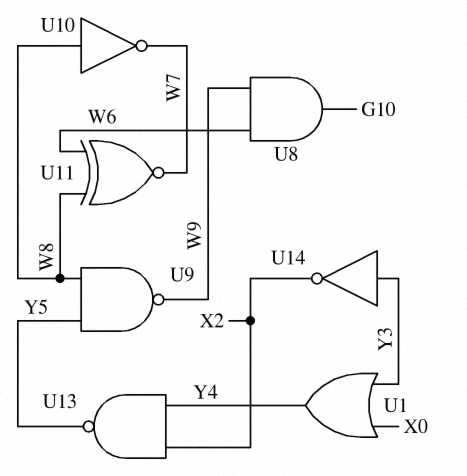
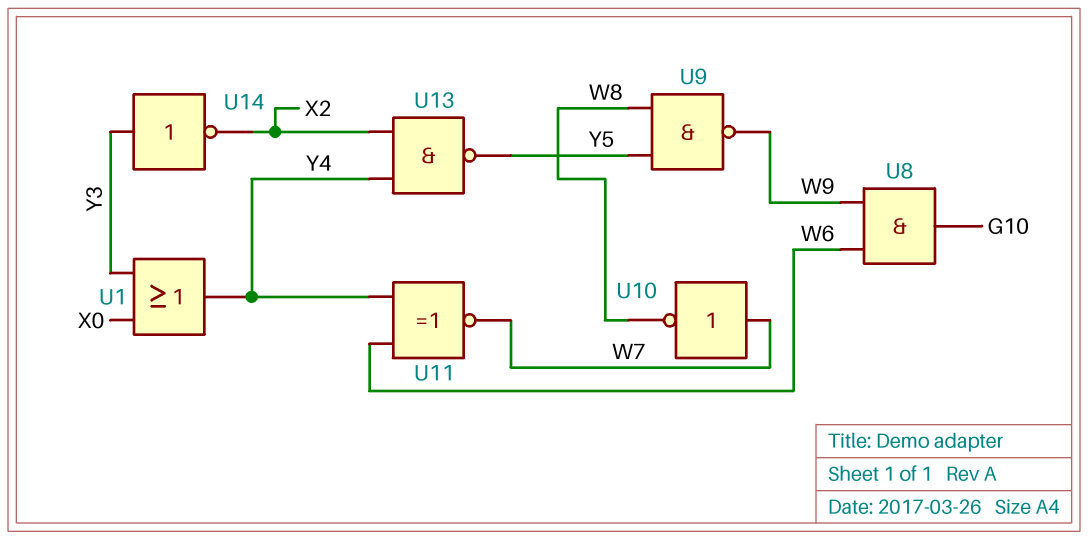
U10: NOT (in W8, out W7) -> NOT (in W7, out W8)
U11: XNOR (in W6, in W8, out W7) -> XNOR (in W6, in Y4, out W7)

